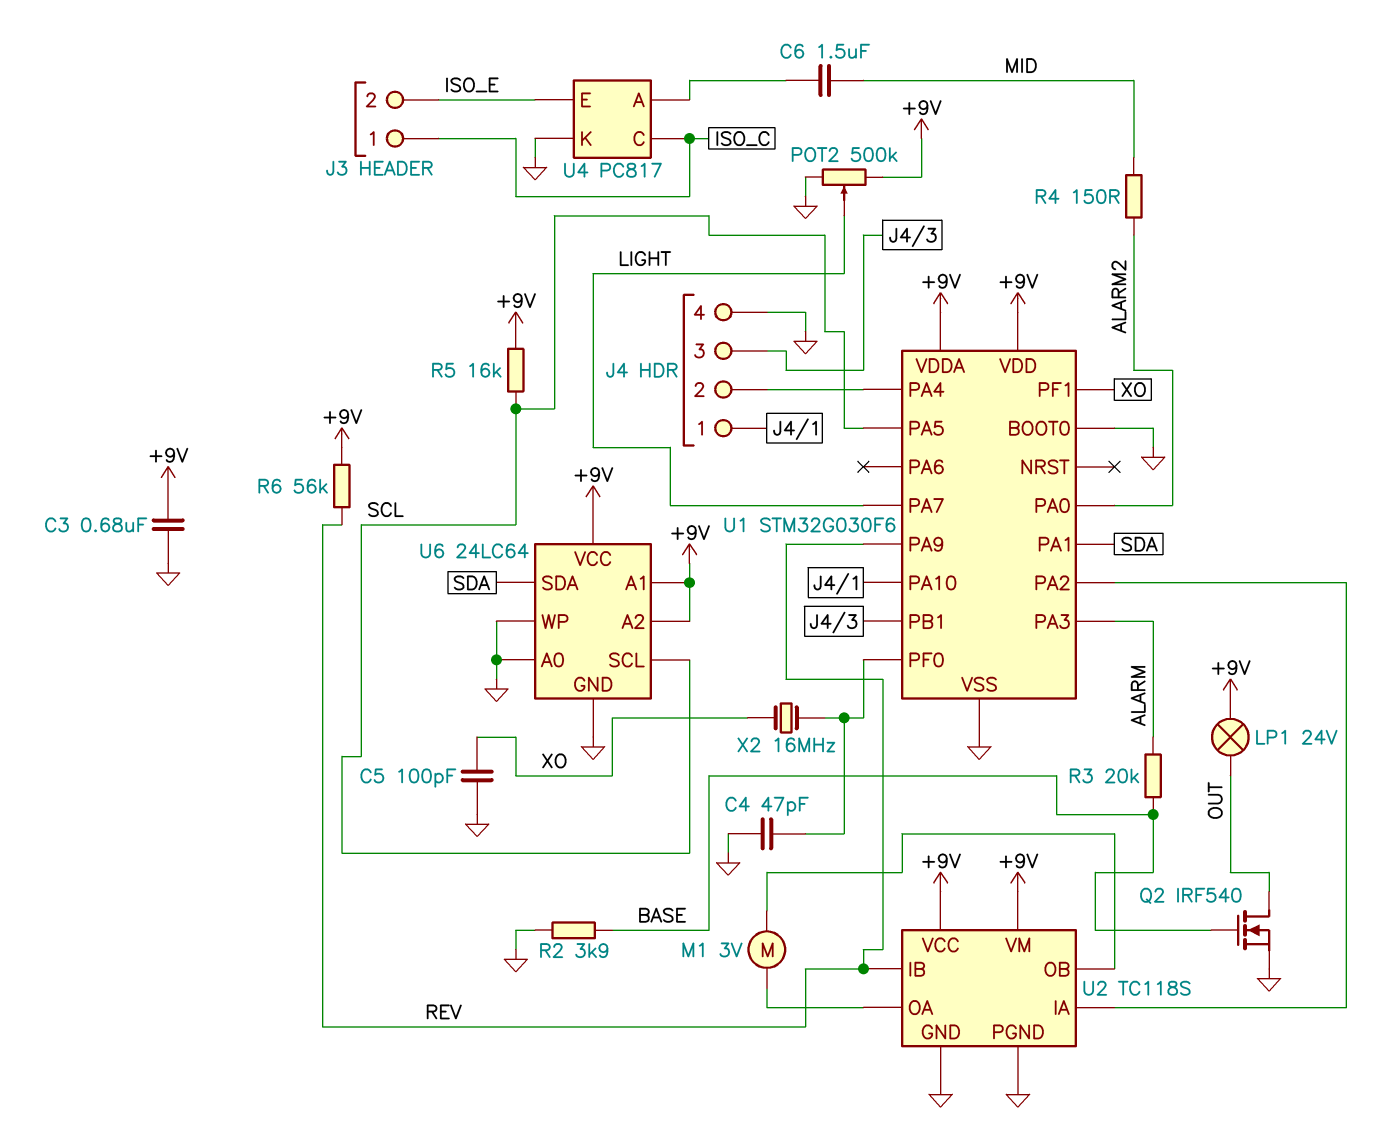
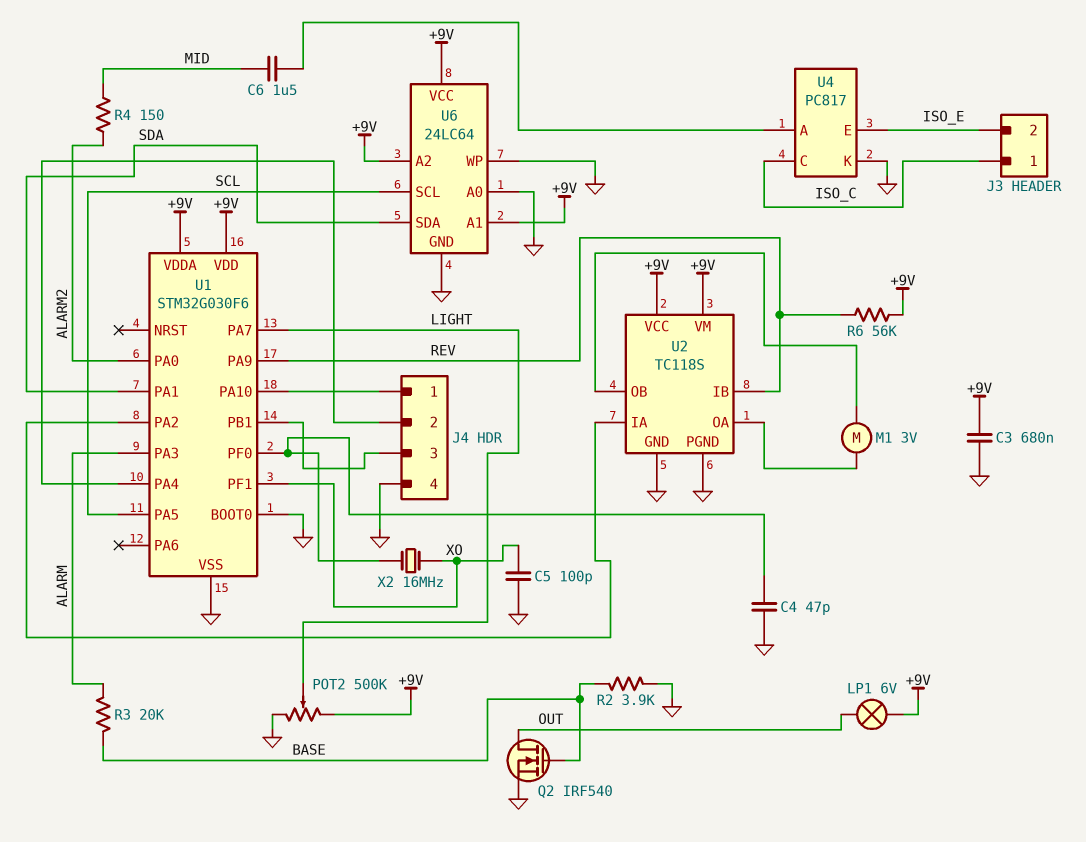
LP1: lamp 24V (+9V, OUT) -> lamp 6V (+9V, OUT)
R5: 16k (+9V, SCL) -> none

